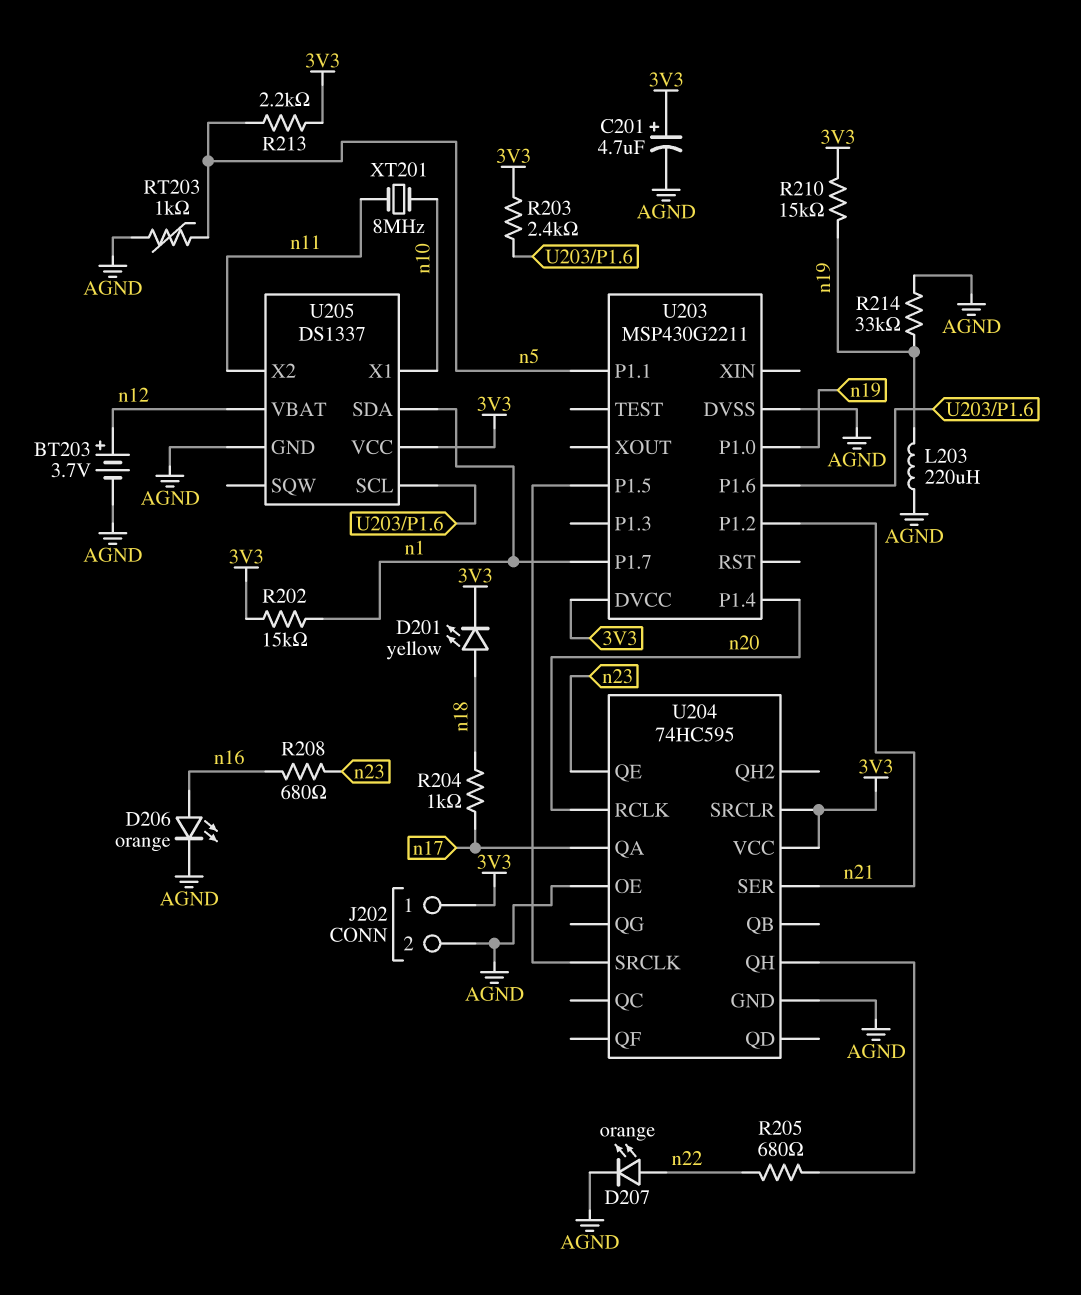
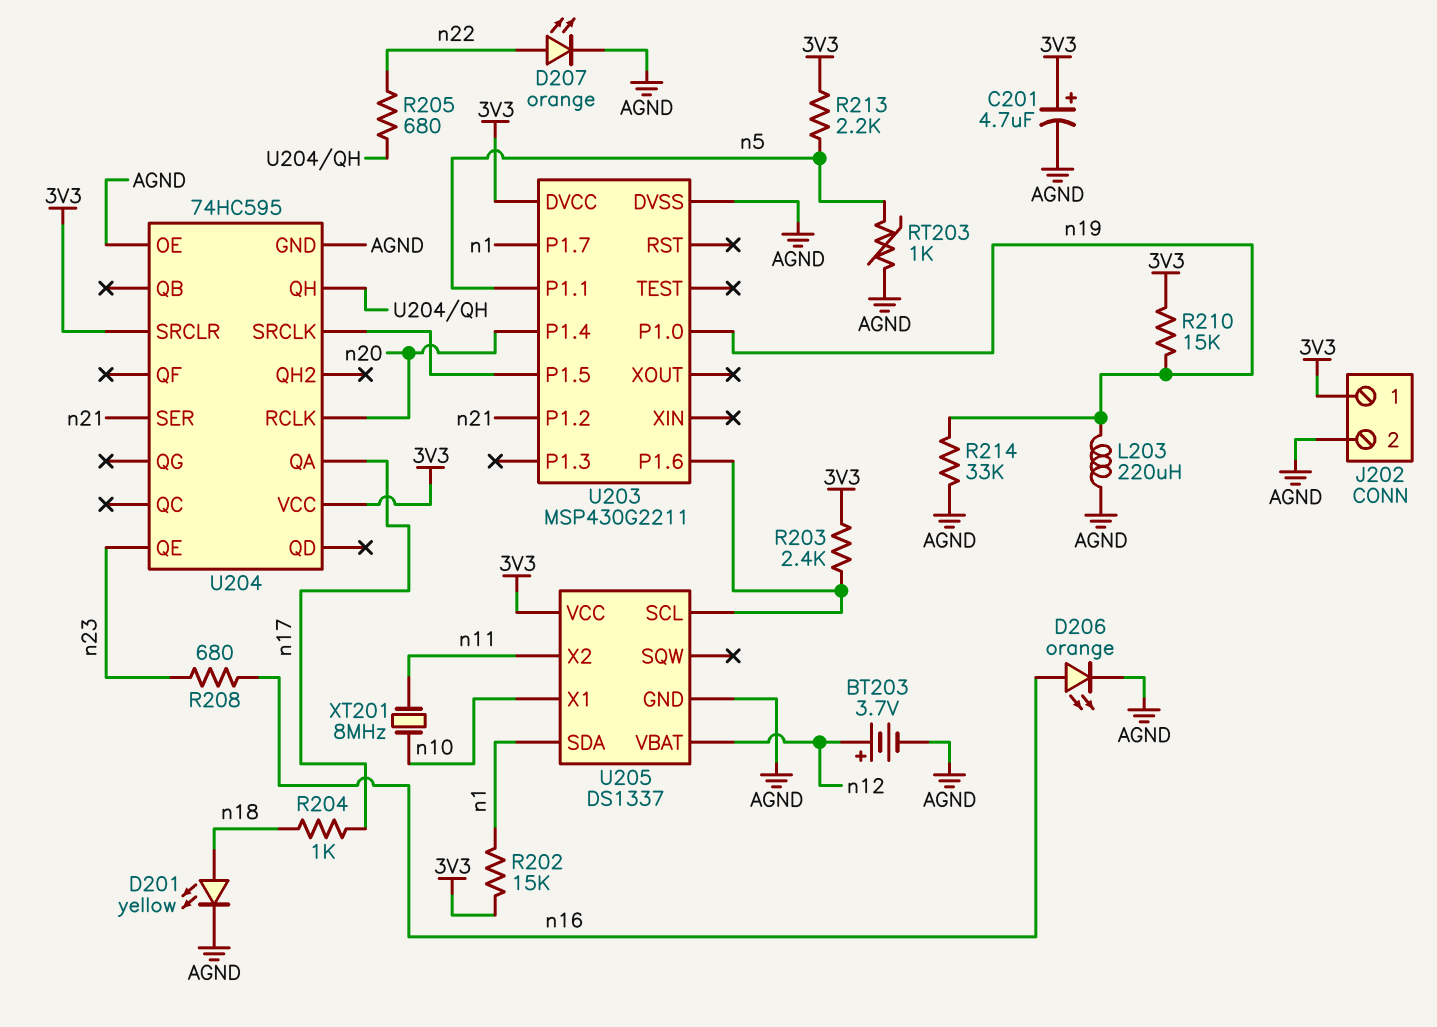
D201: LED yellow (A n18, K 3V3) -> LED yellow (A n18, K AGND)

